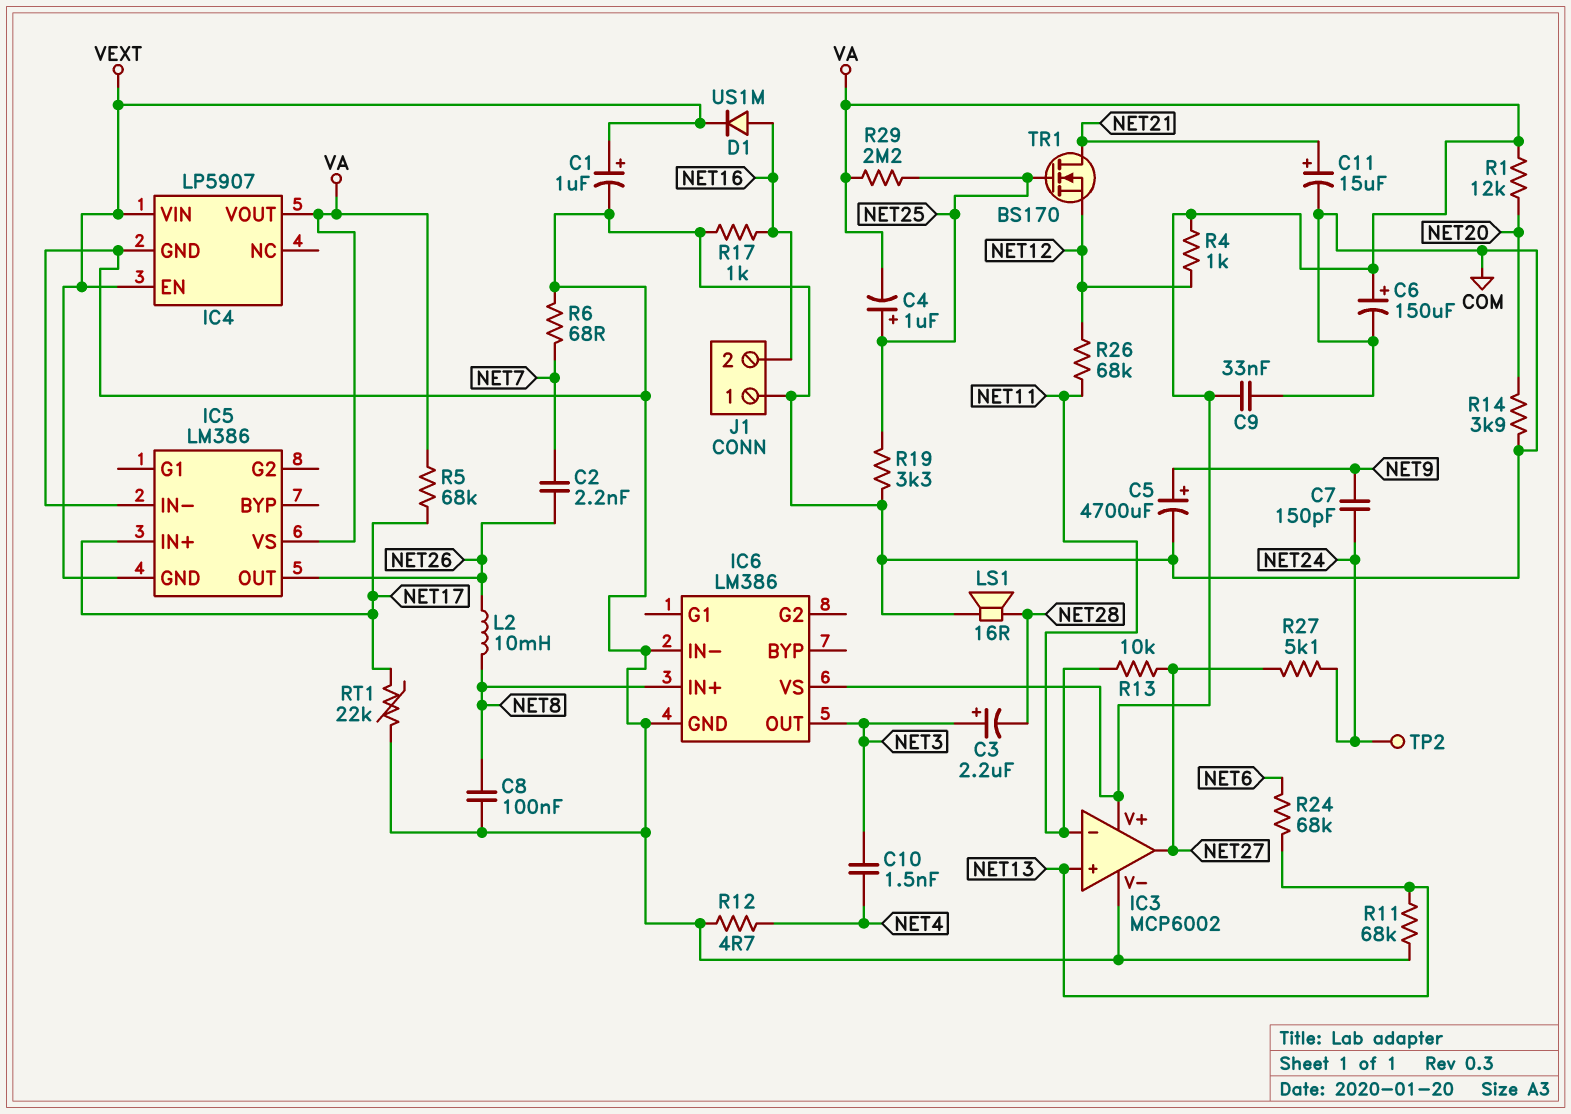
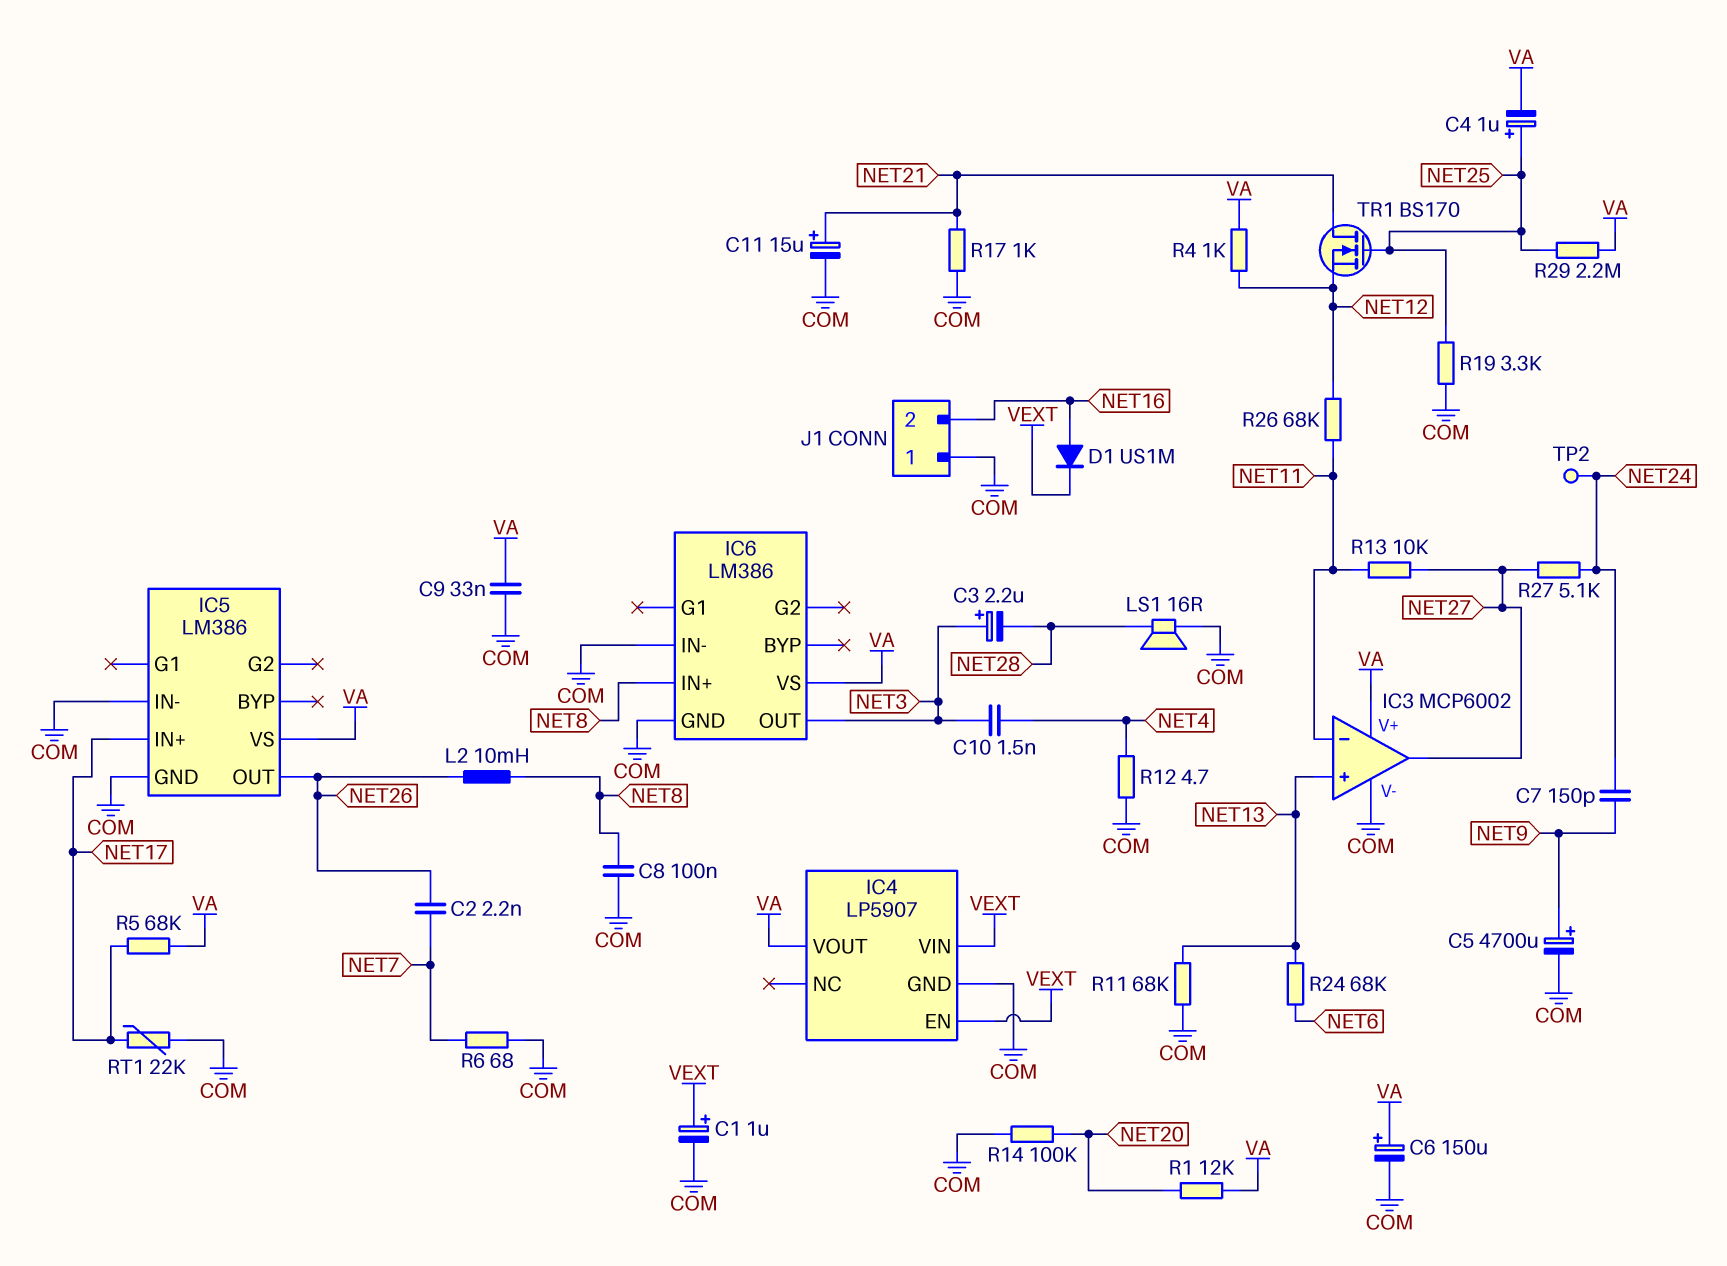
IC5 pin GND: VEXT -> COM
R14: 3.9k (COM, NET20) -> 100k (COM, NET20)
R17: 1k (COM, NET16) -> 1k (COM, NET21)

